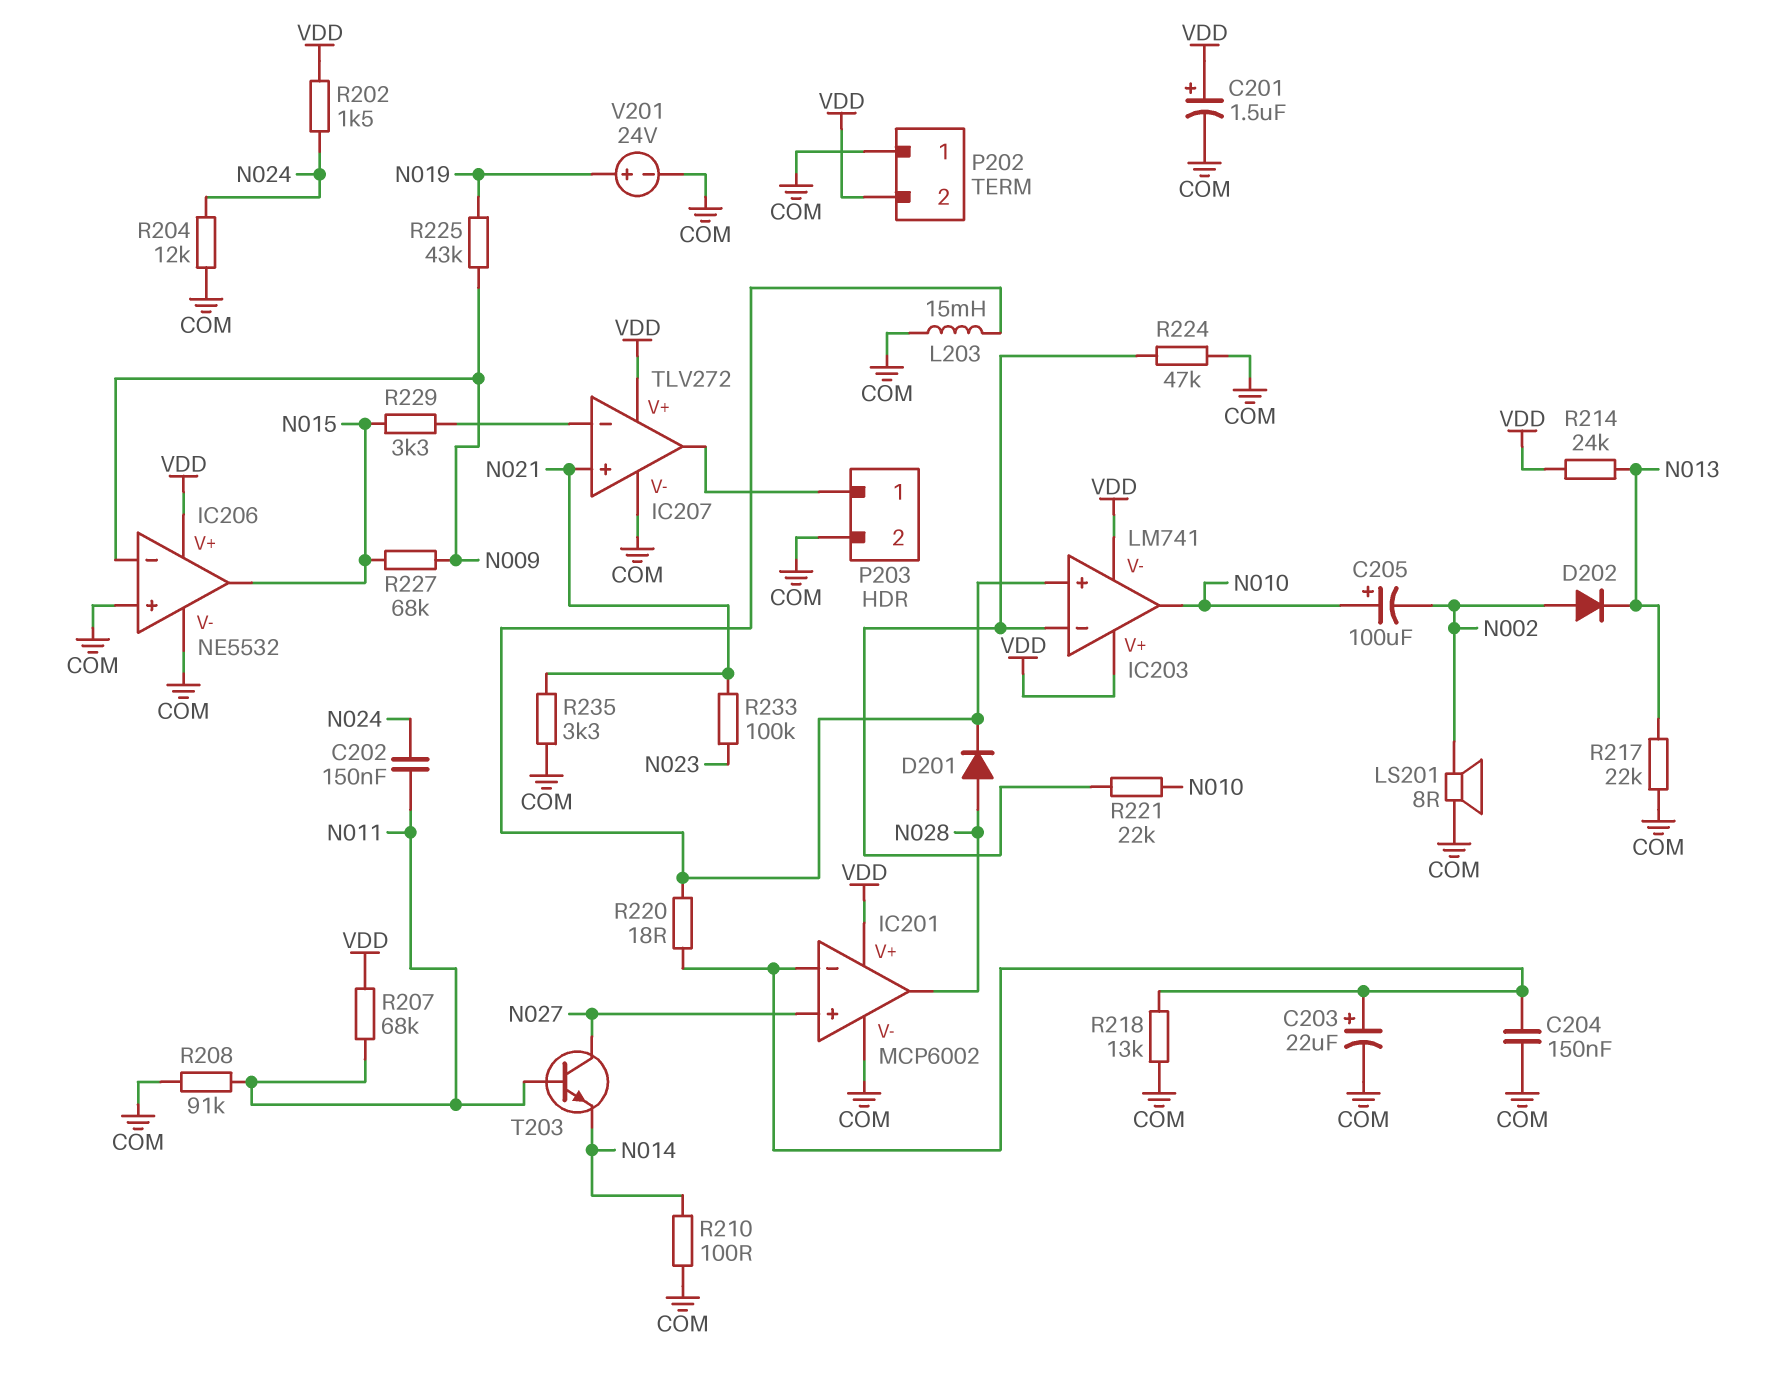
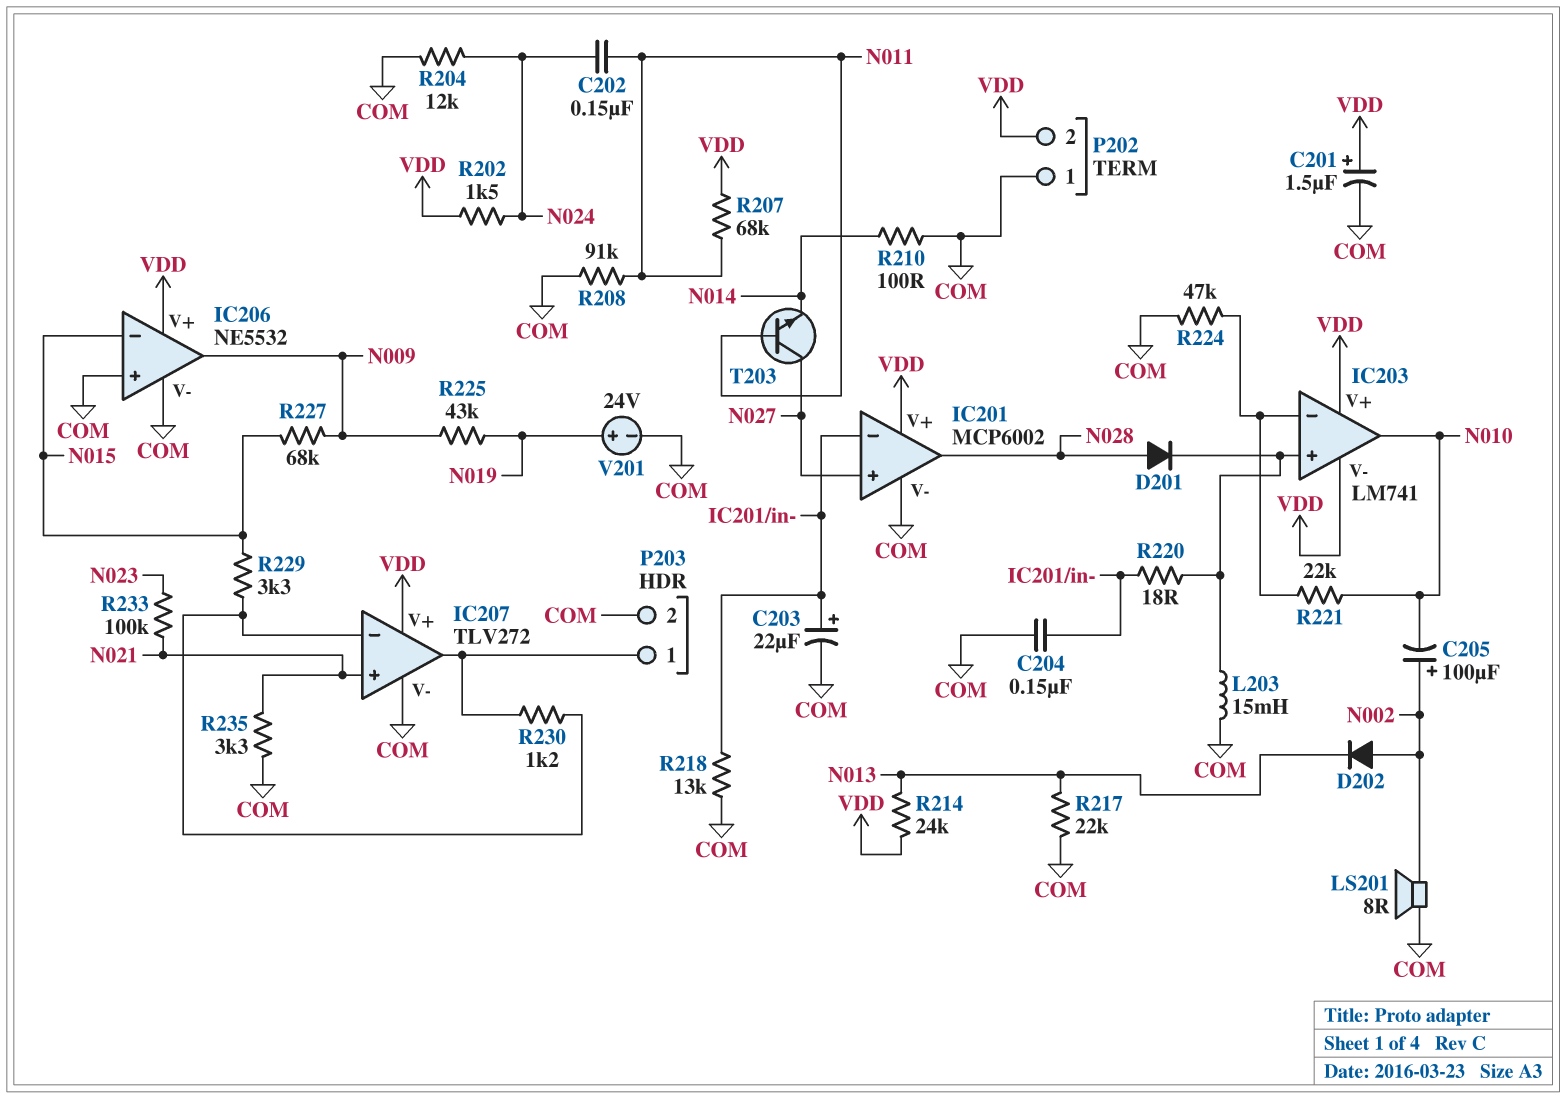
C205: 100uF (plus N010, minus N002) -> 100uF (plus N002, minus N010)
IC206 pin in-: N009 -> N015
IC206 pin out: N015 -> N009
R230: none -> 1.2k (IC207/in-, IC207/out)

